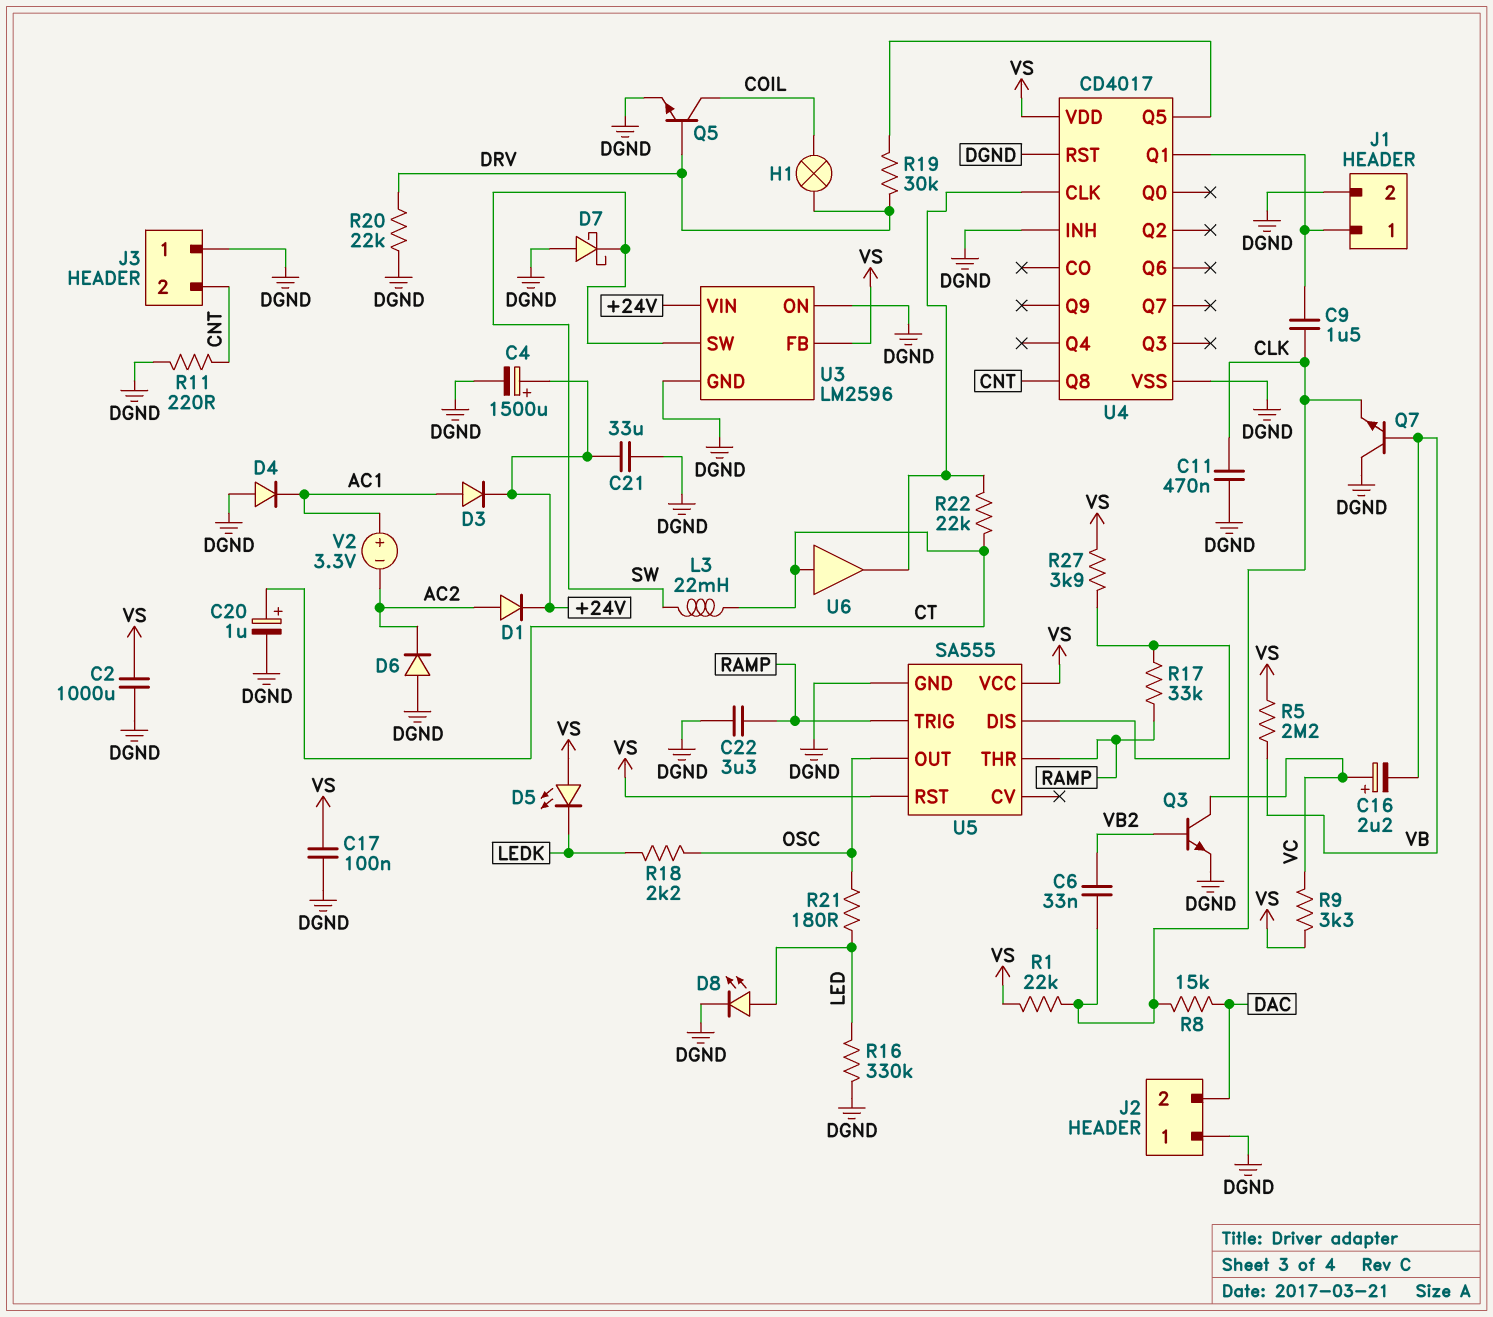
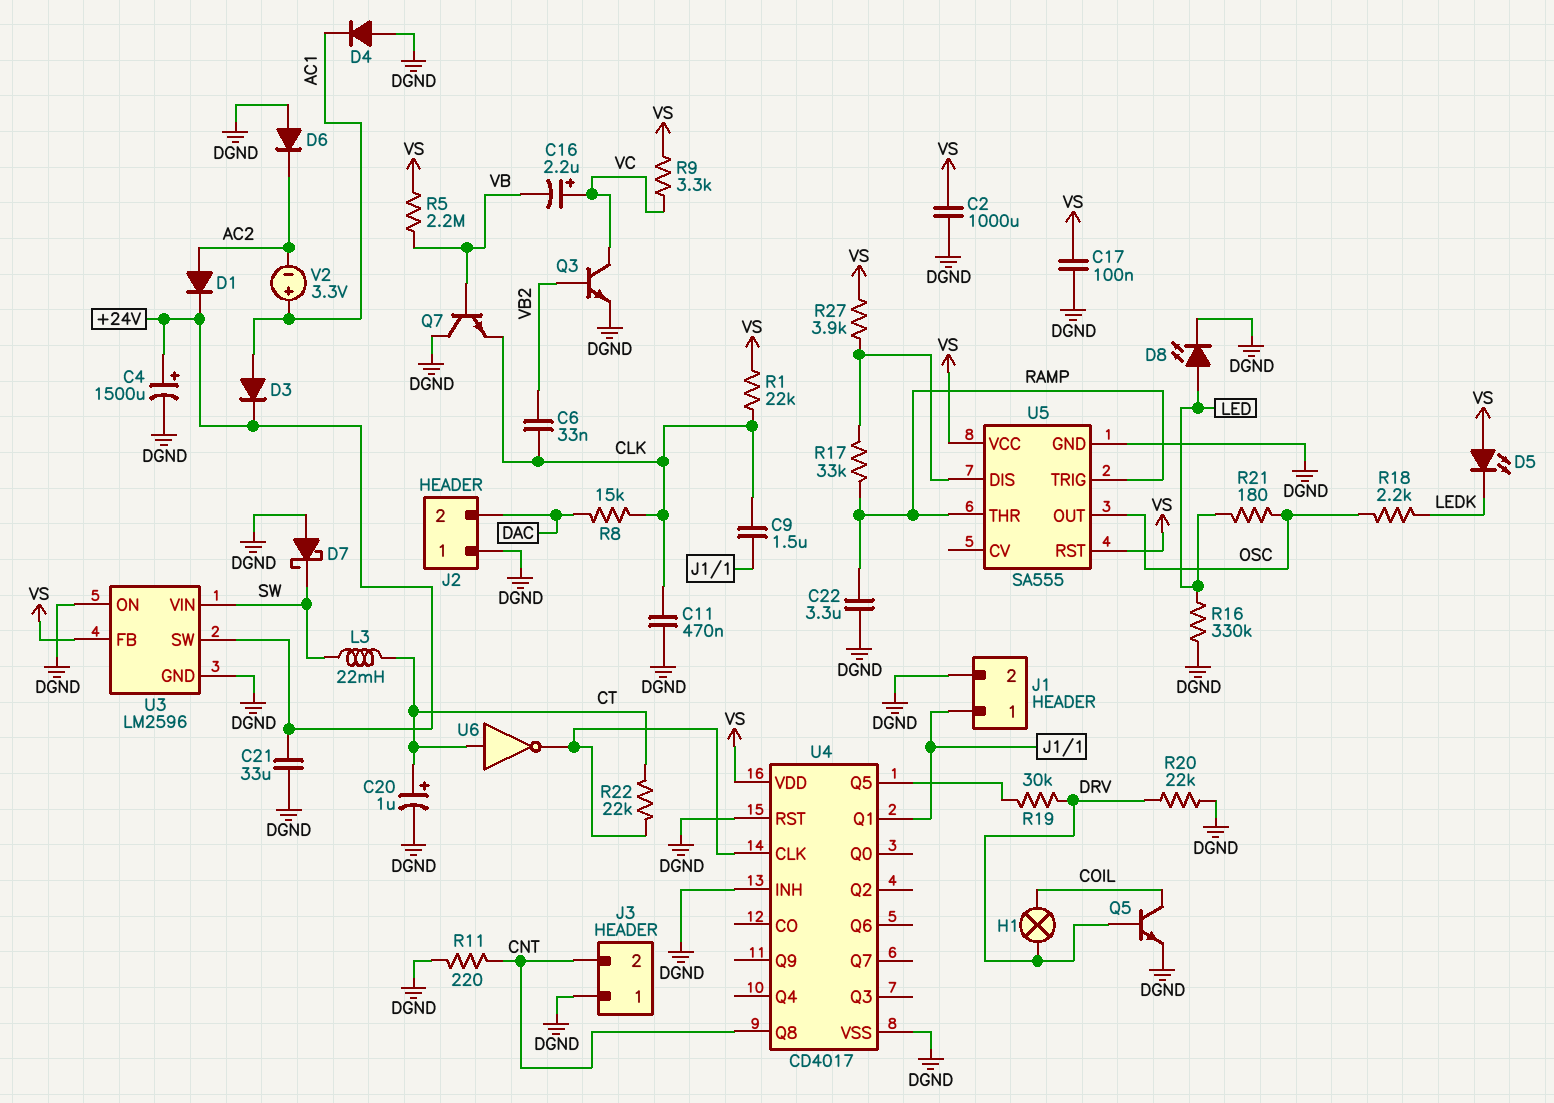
U3 pin SW: SW -> +24V
U3 pin VIN: +24V -> SW
U6: buffer (in CT, out U4/CLK) -> NOT (in CT, out U4/CLK)

